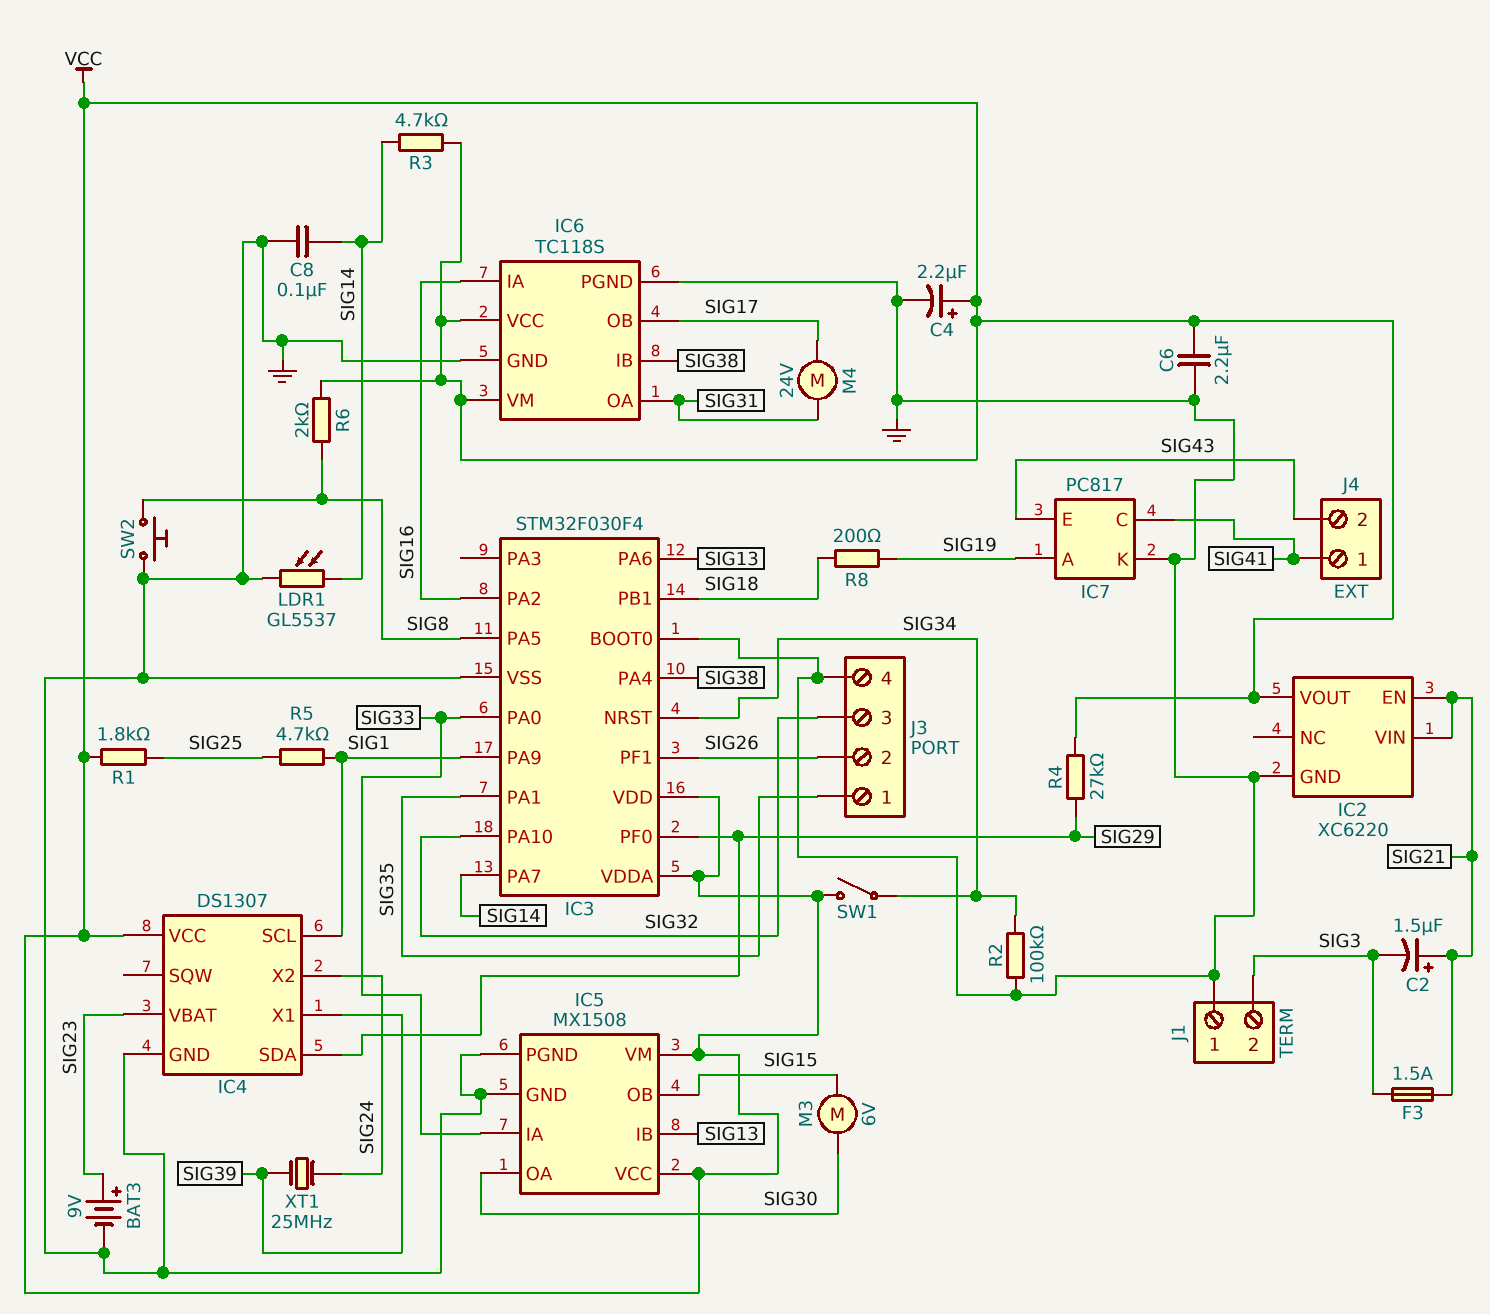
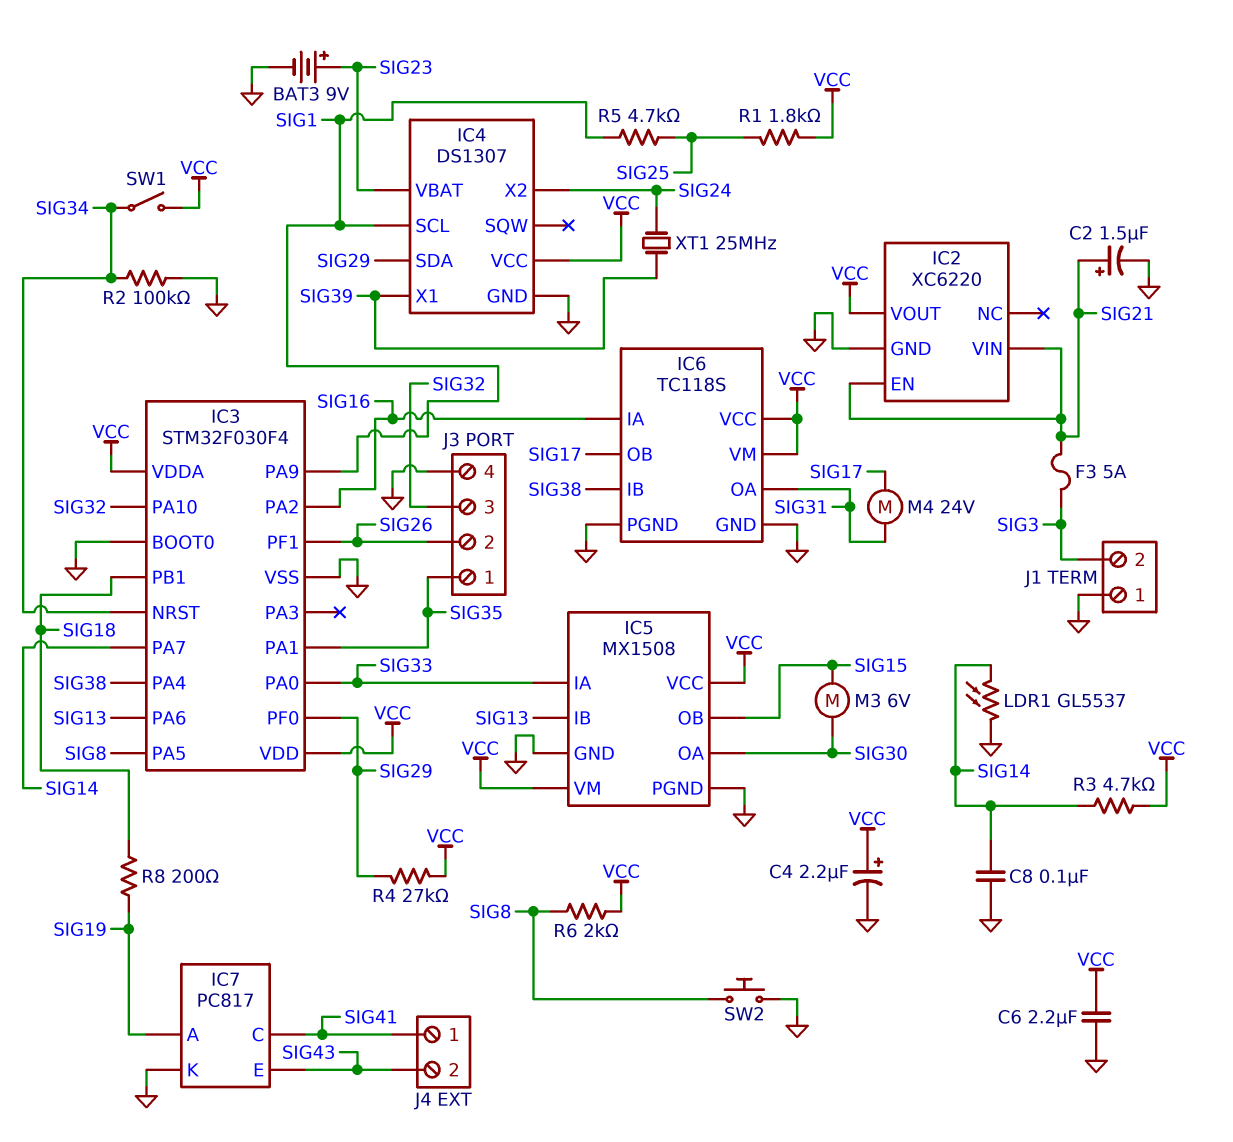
C2: 1.5uF (plus SIG21, minus SIG3) -> 1.5uF (plus SIG21, minus GND)
F3: 1.5A (SIG3, SIG21) -> 5A (SIG3, SIG21)

